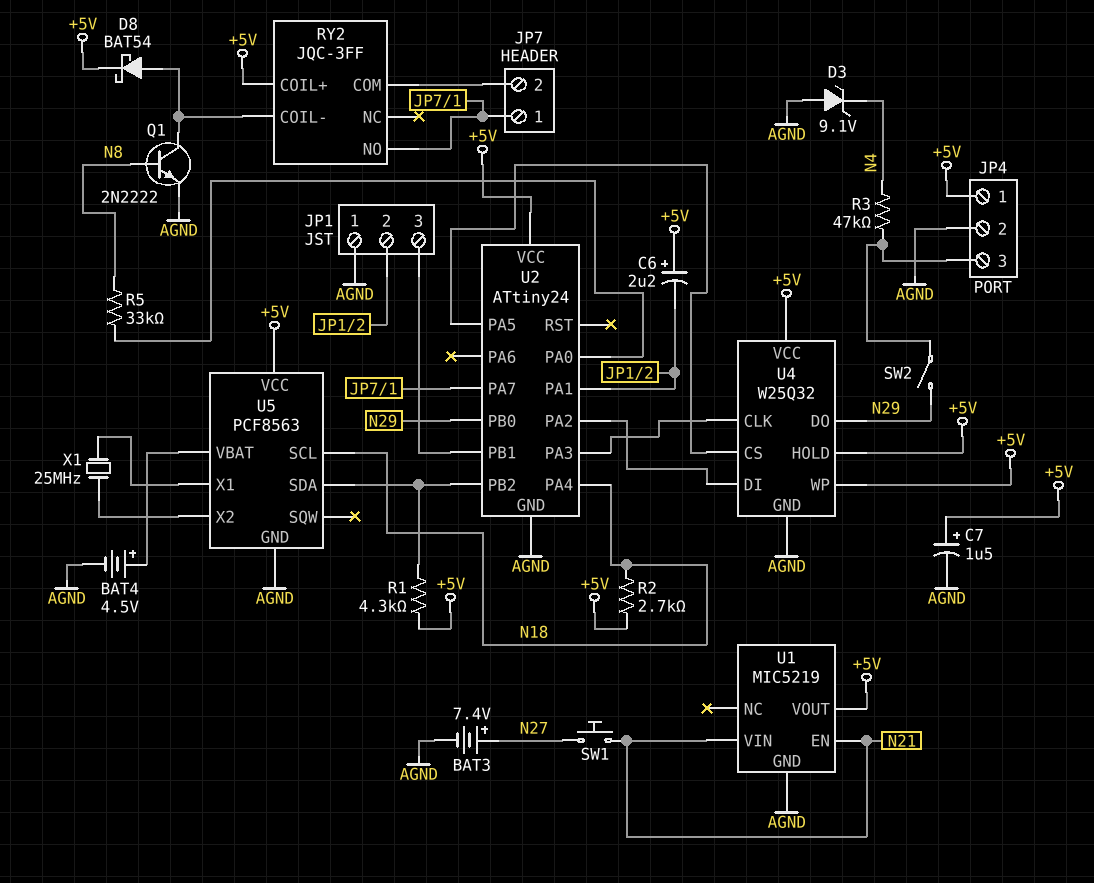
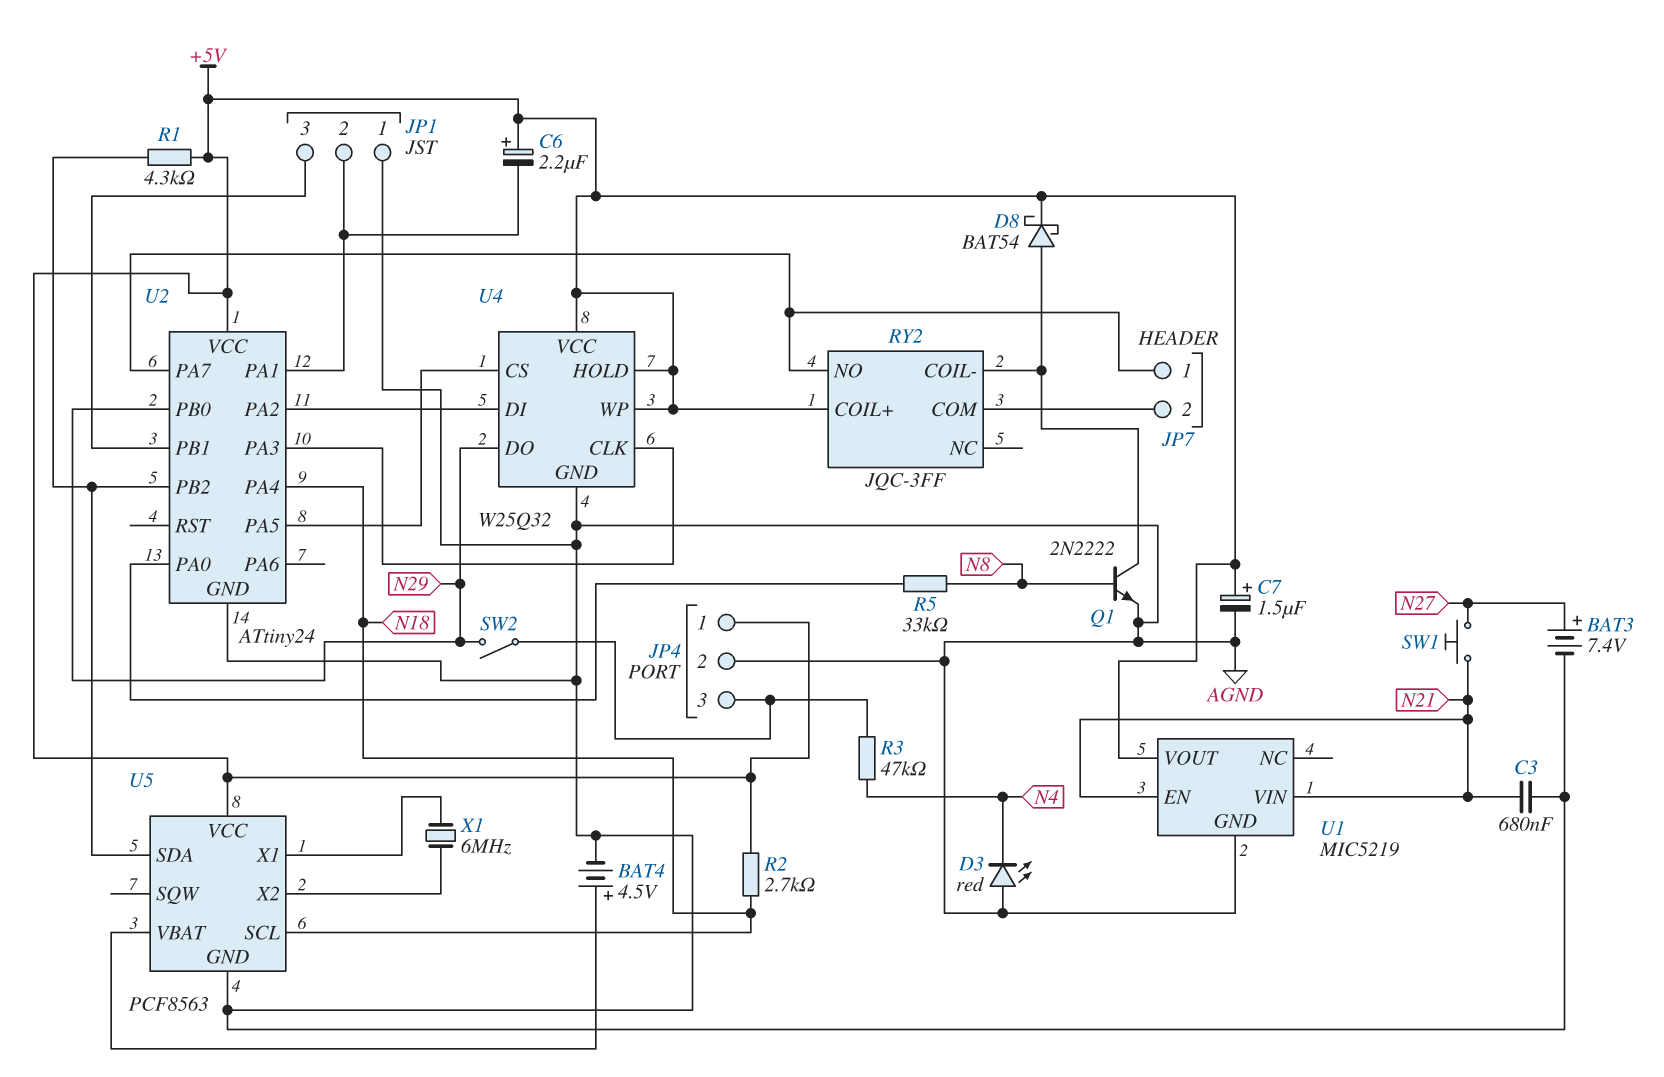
C3: none -> 680nF (AGND, N21)
D3: zener 9.1V (A AGND, K N4) -> LED red (A AGND, K N4)
X1: 25MHz (U5/X1, U5/X2) -> 6MHz (U5/X1, U5/X2)

